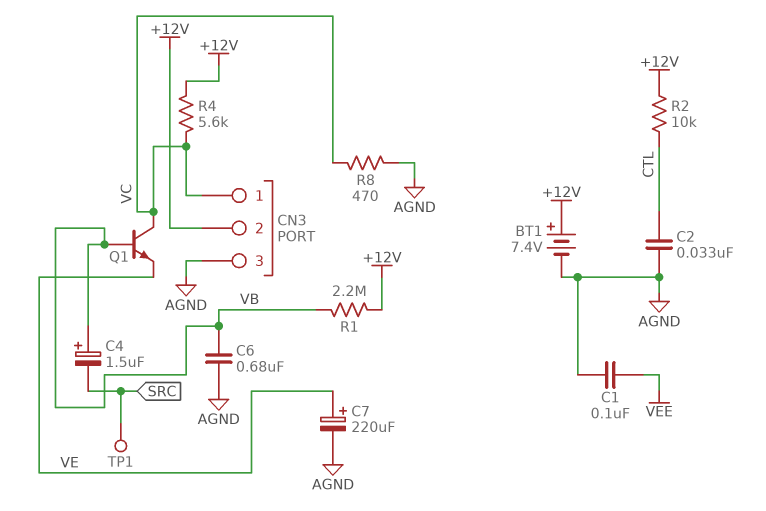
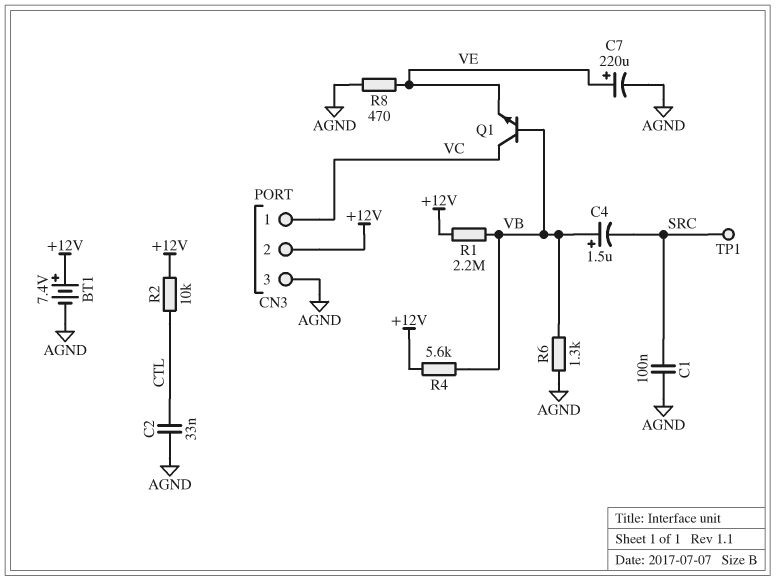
C1: 100nF (AGND, VEE) -> 100nF (AGND, SRC)
C6: 680nF (AGND, VB) -> none
R4: 5.6k (+12V, VC) -> 5.6k (+12V, VB)
R6: none -> 1.3k (AGND, VB)
R8: 470 (AGND, VC) -> 470 (AGND, VE)

